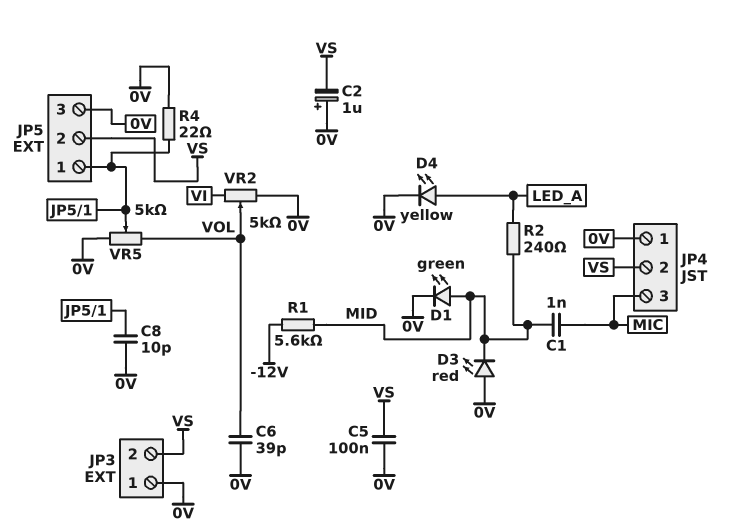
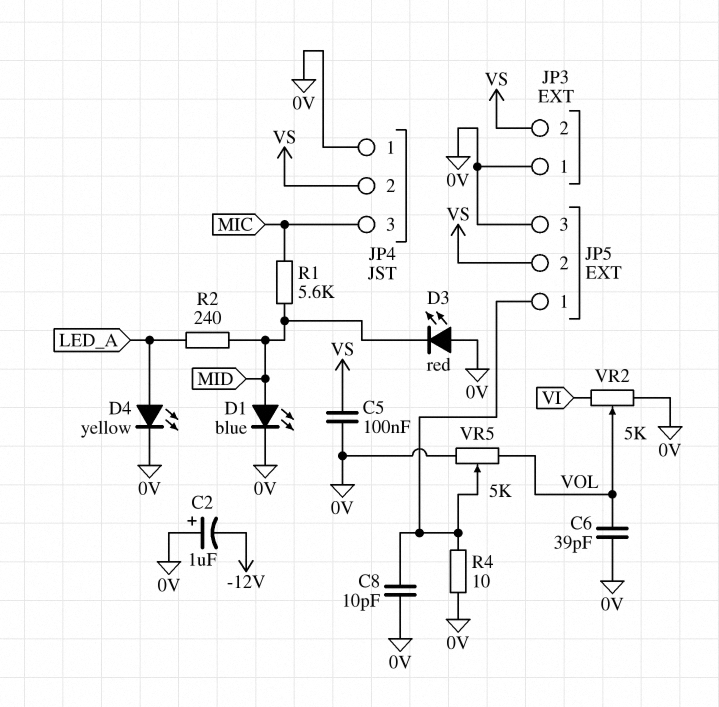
C1: 1nF (MIC, MID) -> none
C2: 1uF (plus 0V, minus VS) -> 1uF (plus 0V, minus -12V)
D1: LED green (A MID, K 0V) -> LED blue (A MID, K 0V)
R1: 5.6k (-12V, MID) -> 5.6k (MIC, MID)
R4: 22 (0V, JP5/1) -> 10 (0V, JP5/1)

